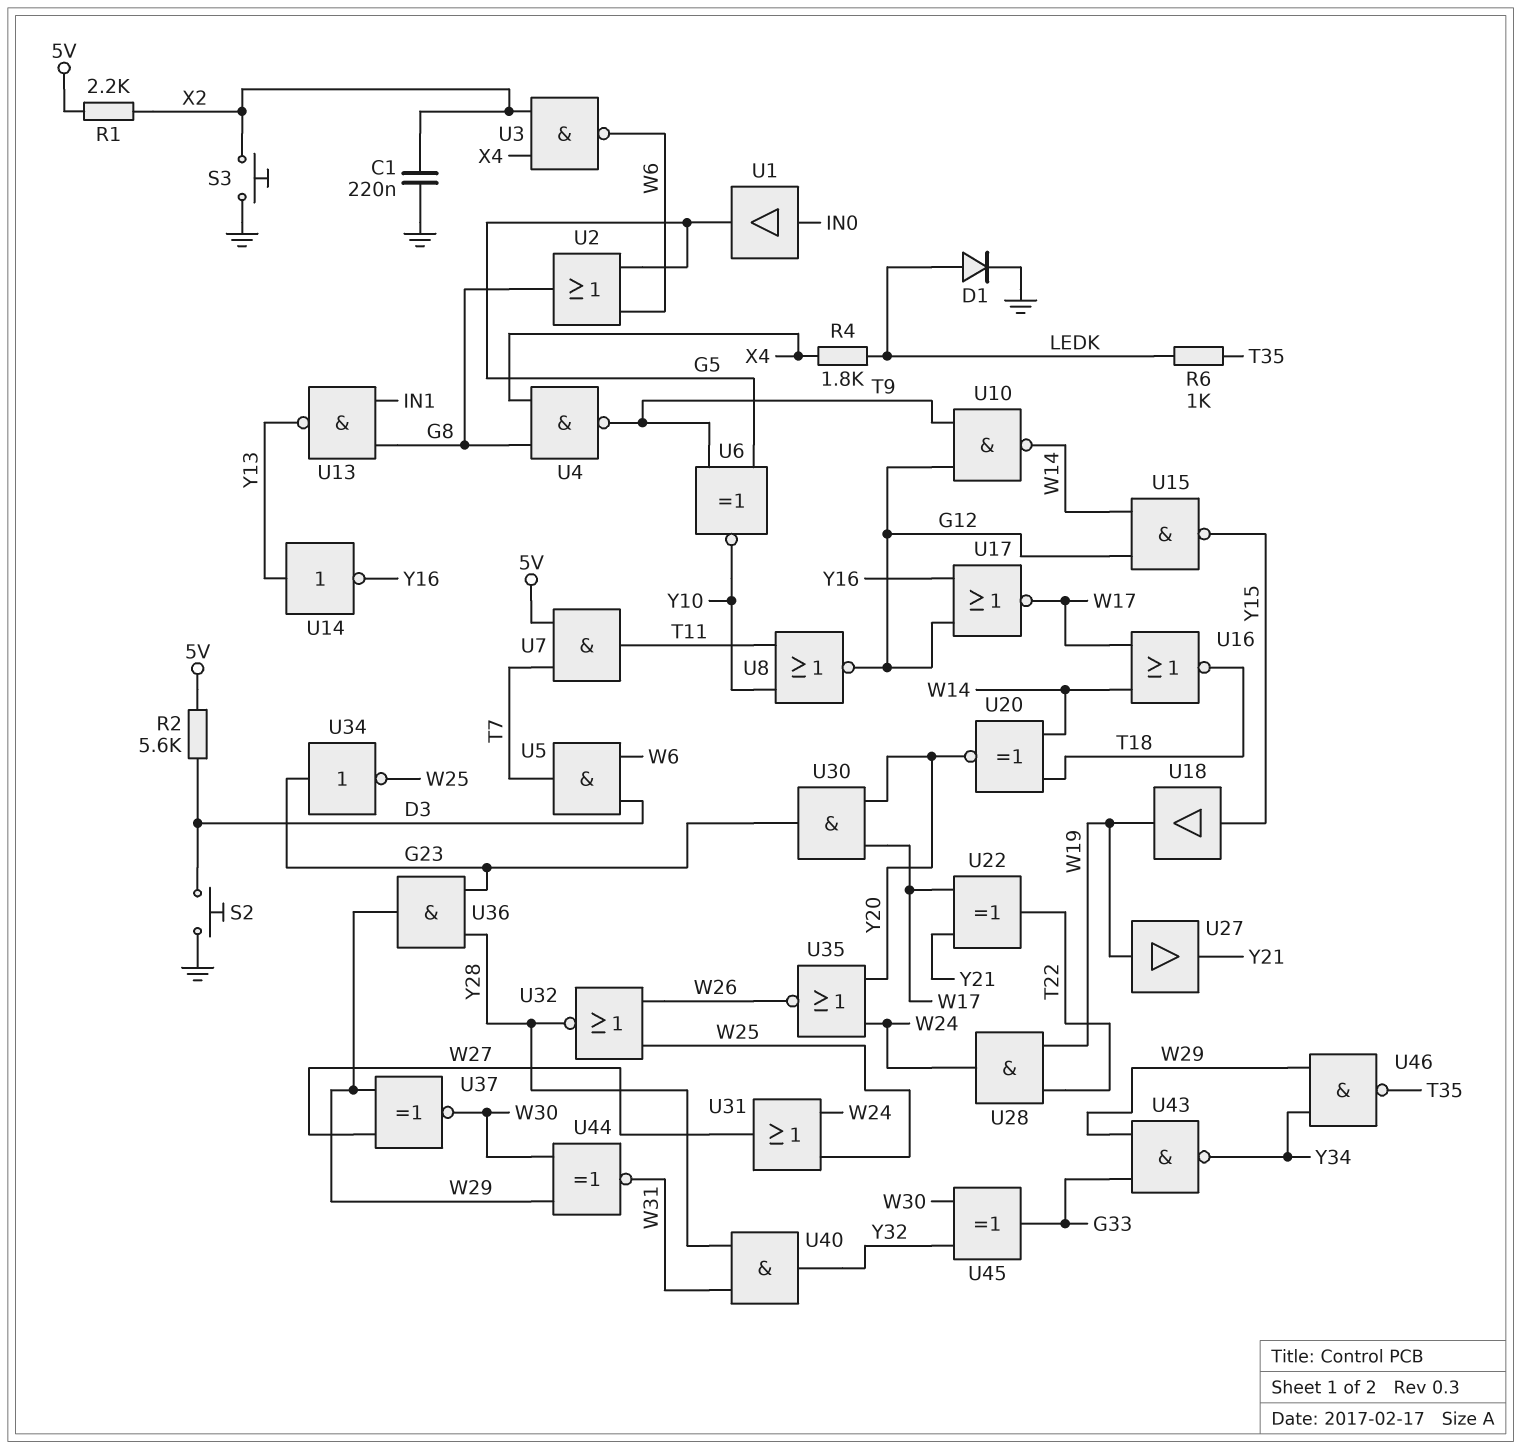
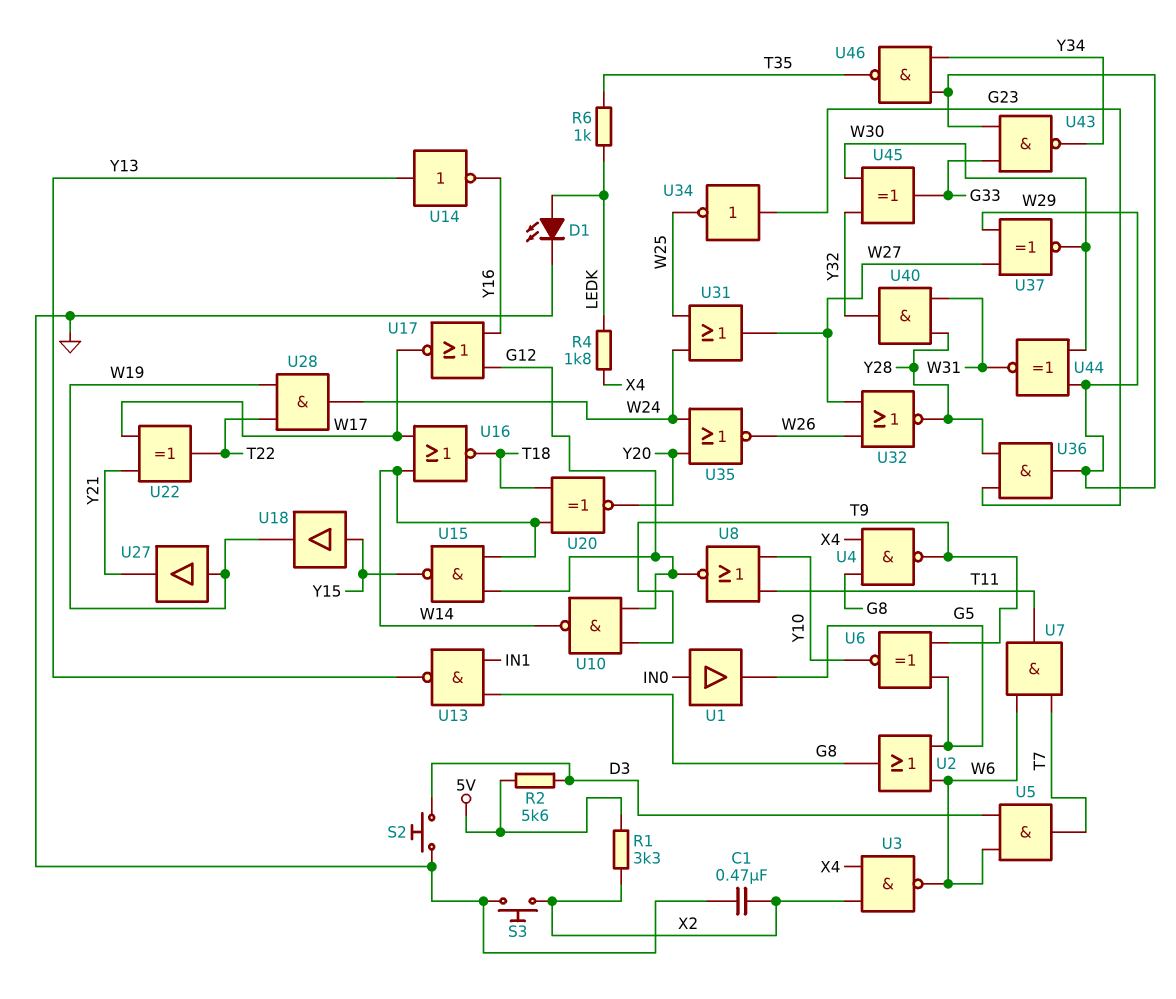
C1: 220nF (GND, X2) -> 470nF (GND, X2)
D1: diode (A LEDK, K GND) -> LED (A LEDK, K GND)
R1: 2.2k (5V, X2) -> 3.3k (5V, X2)
U7: AND (in 5V, in T7, out T11) -> AND (in T7, in W6, out T11)
U30: AND (in W17, in Y20, out G23) -> none
U32: NOR (in W25, in W26, out Y28) -> NOR (in W26, in W27, out Y28)

